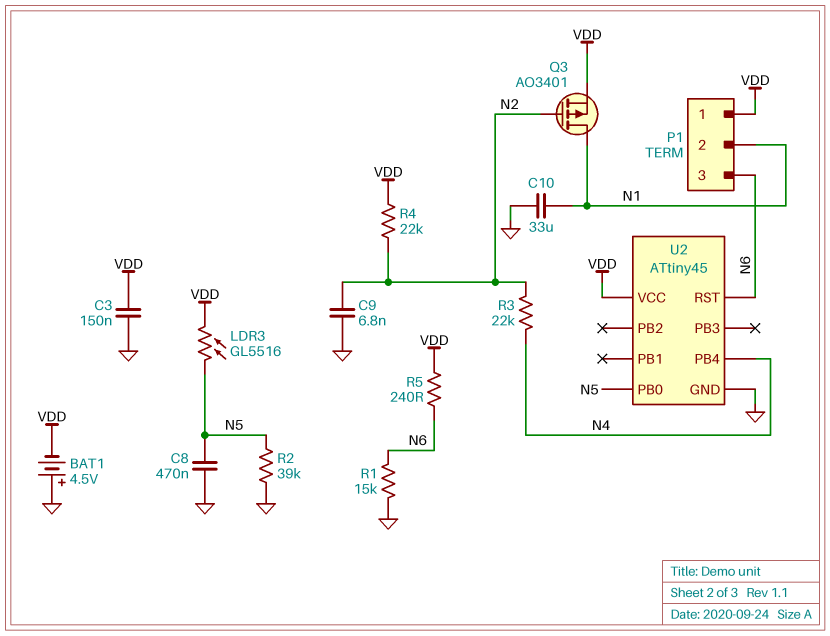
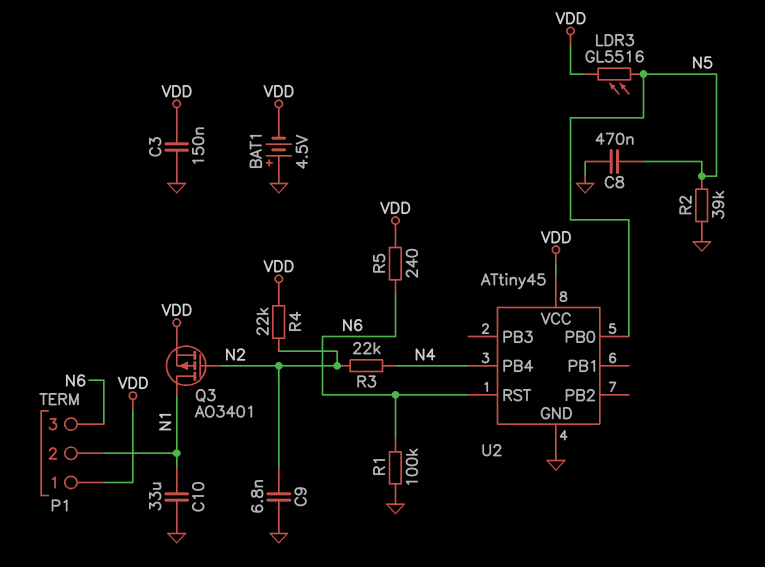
R1: 15k (GND, N6) -> 100k (GND, N6)

